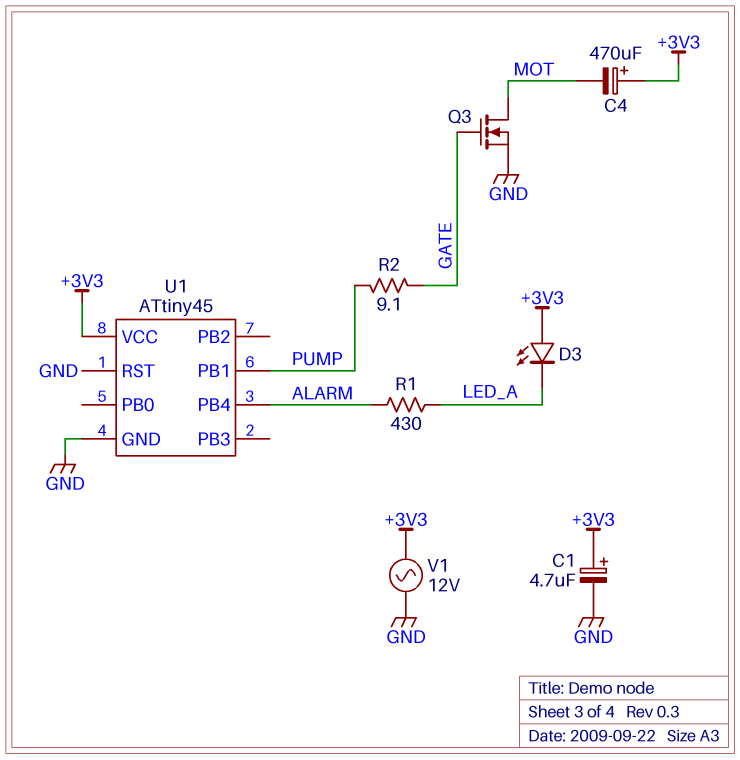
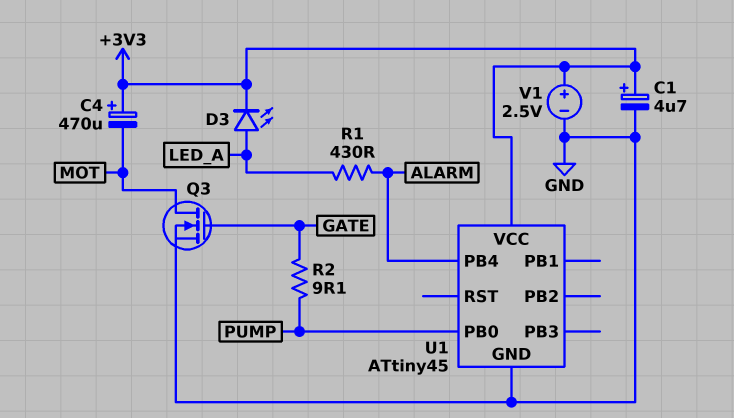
D3: LED (A +3V3, K LED_A) -> LED (A LED_A, K +3V3)
U1 pin PB0: none -> PUMP
U1 pin PB1: PUMP -> none
U1 pin RST: GND -> none
V1: AC 12V (+3V3, GND) -> 2.5V (plus +3V3, minus GND)

